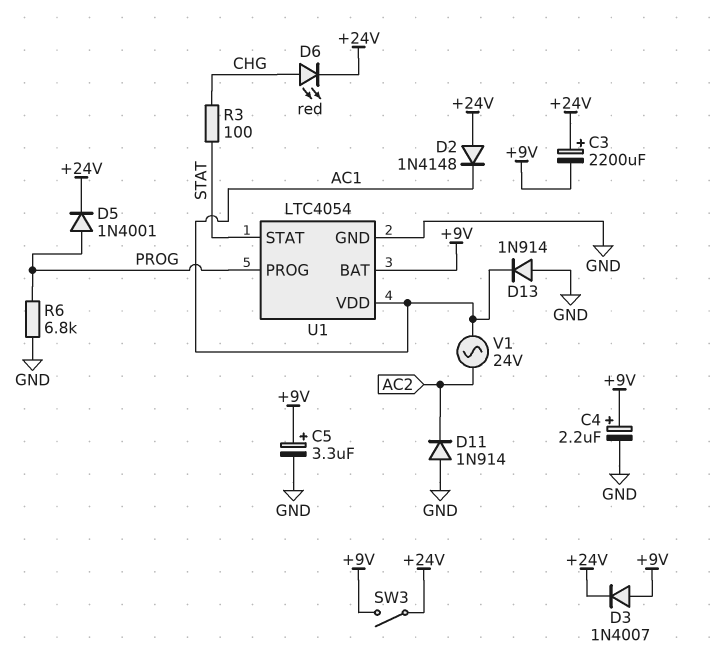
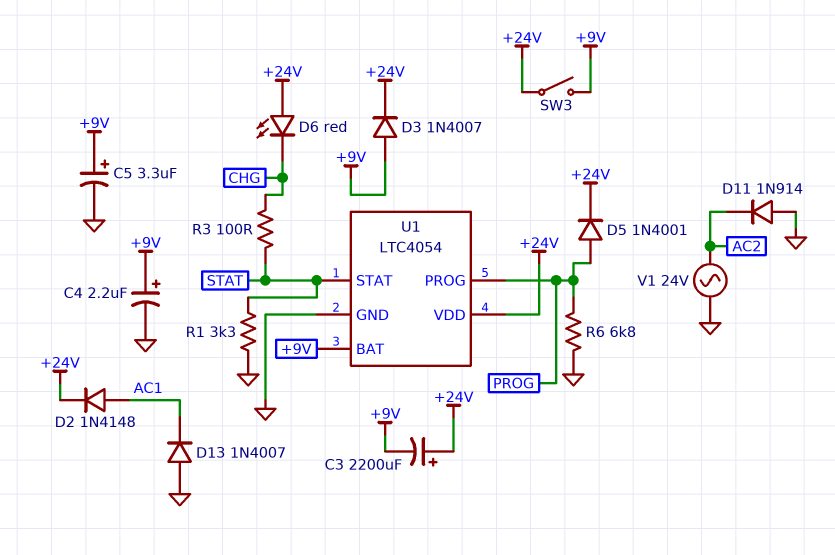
D2: diode 1N4148 (A +24V, K AC1) -> diode 1N4148 (A AC1, K +24V)
D6: LED red (A CHG, K +24V) -> LED red (A +24V, K CHG)
D13: diode 1N914 (A GND, K AC1) -> diode 1N4007 (A GND, K AC1)
R1: none -> 3.3k (GND, STAT)
U1 pin VDD: AC1 -> +24V
V1: AC 24V (AC1, AC2) -> AC 24V (AC2, GND)

